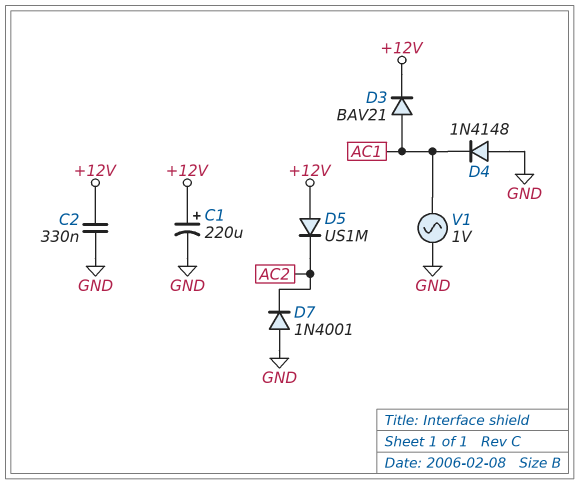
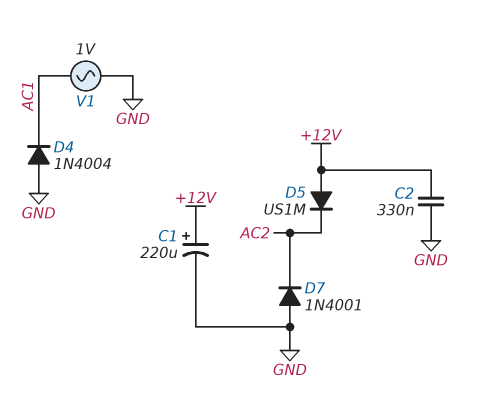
D3: diode BAV21 (A AC1, K +12V) -> none
D4: diode 1N4148 (A GND, K AC1) -> diode 1N4004 (A GND, K AC1)

